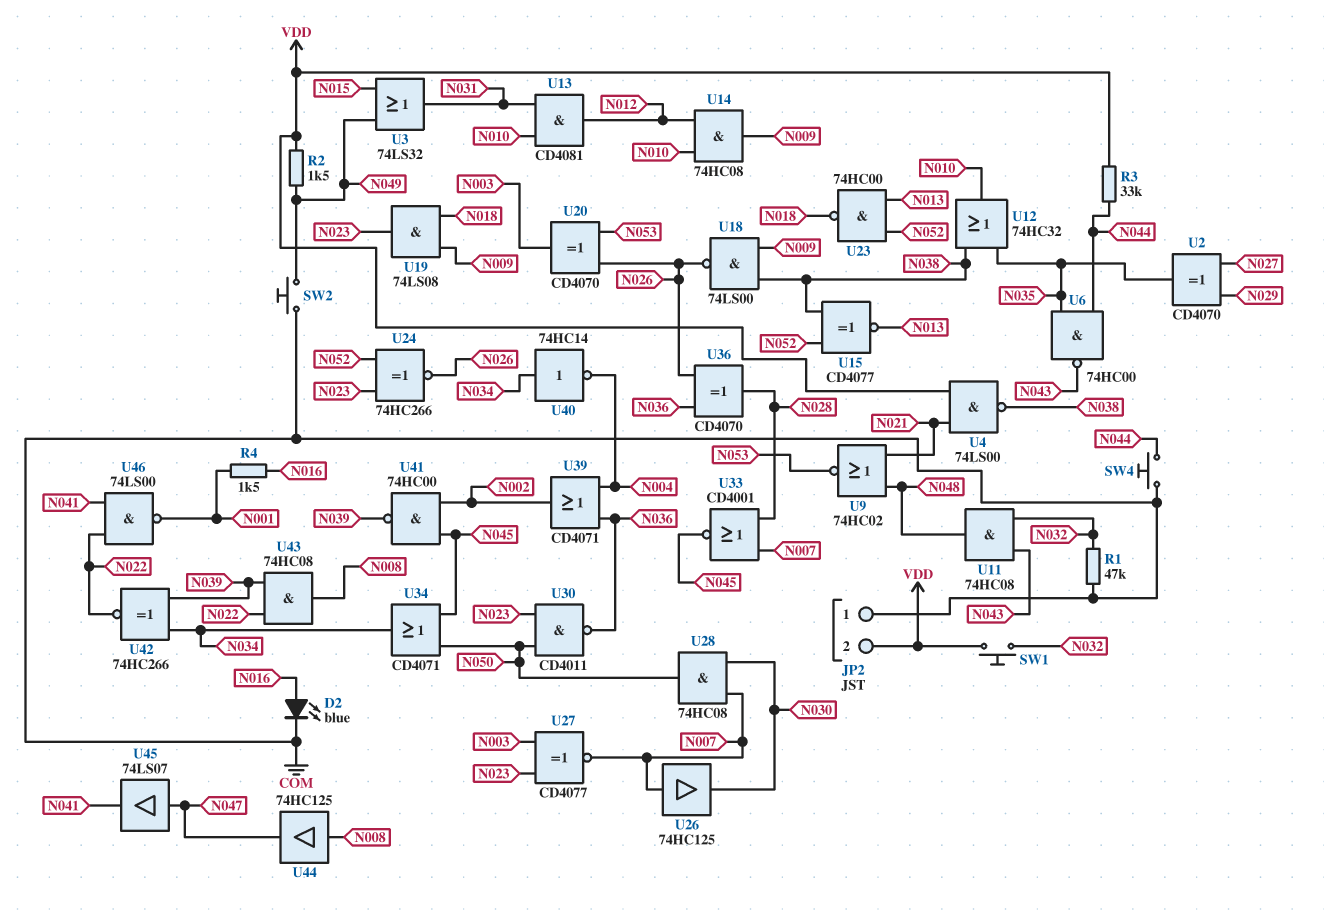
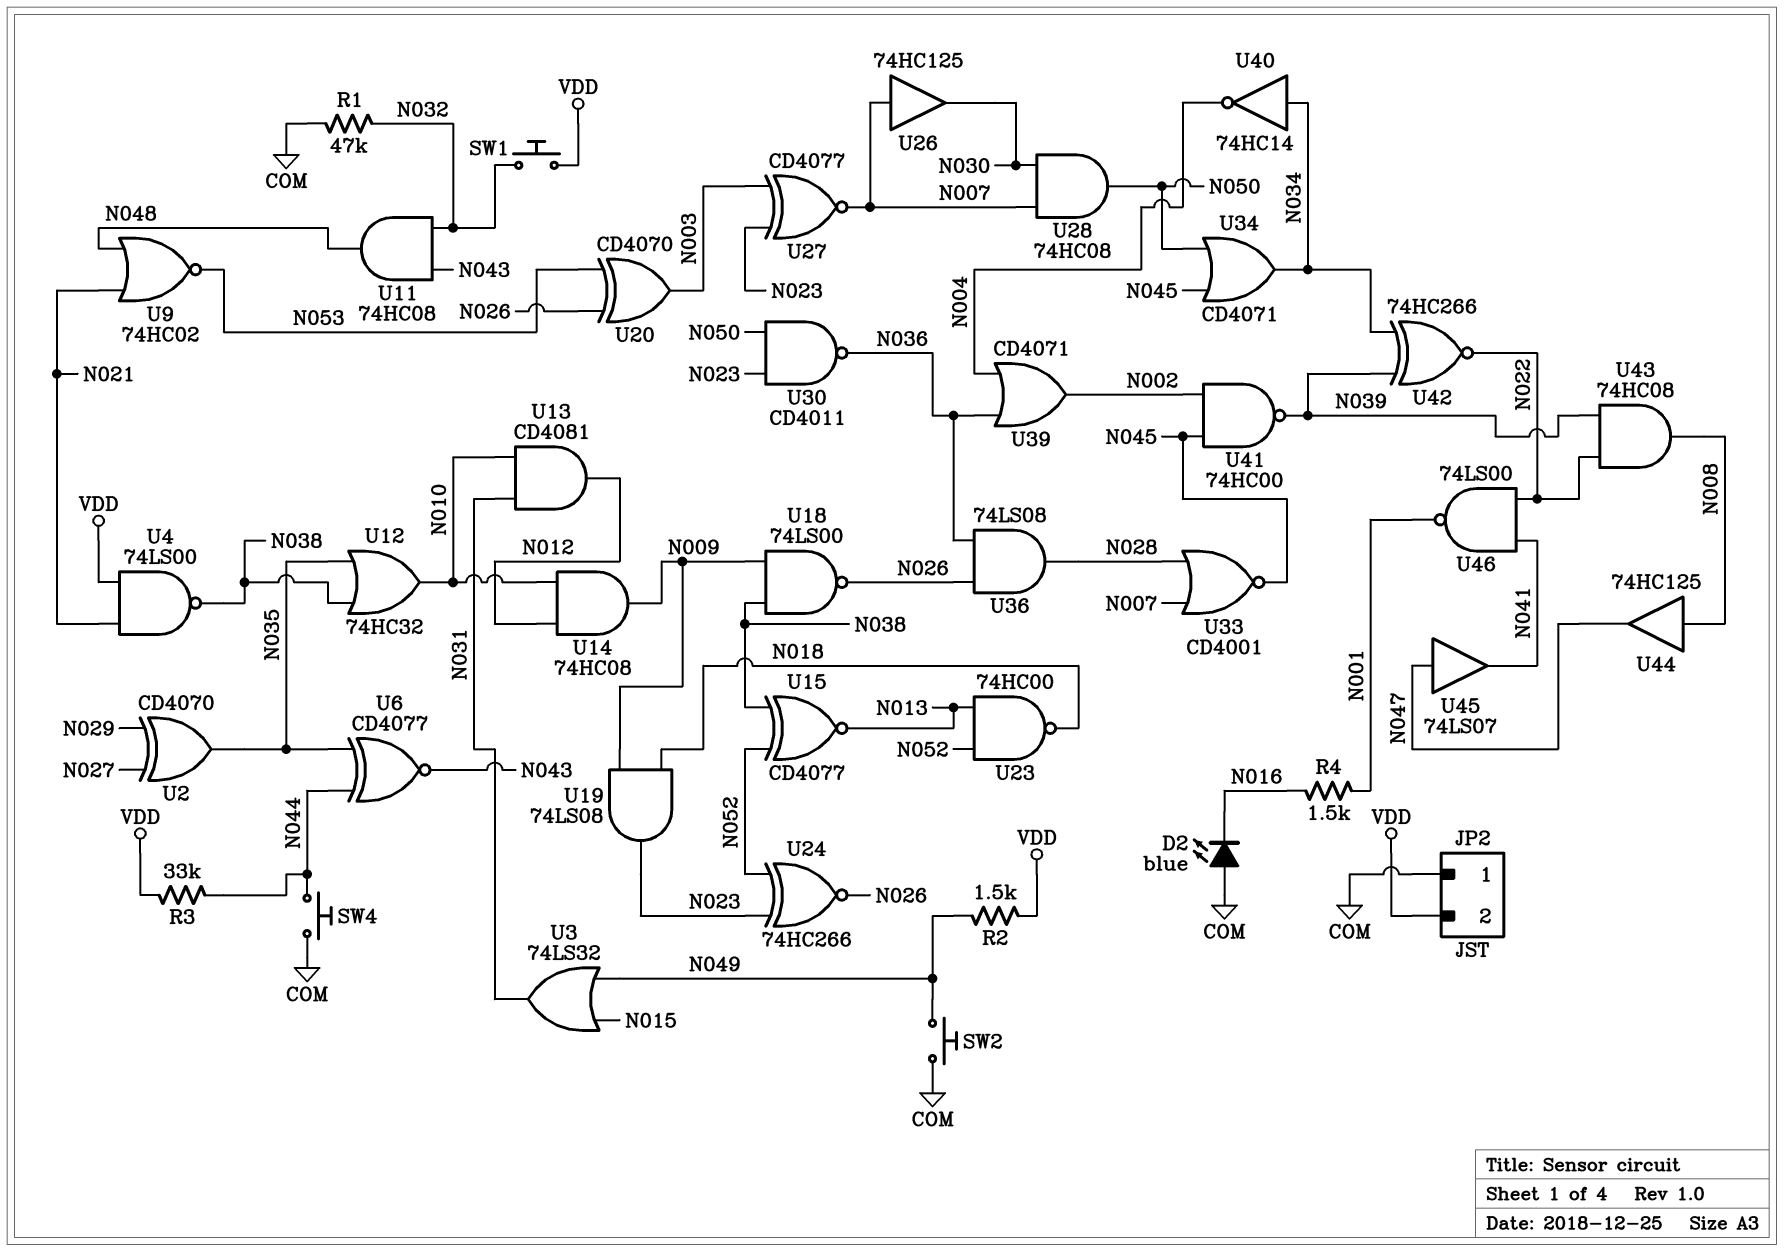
D2: LED blue (A N016, K COM) -> LED blue (A COM, K N016)
U6: NAND 74HC00 (in N035, in N044, out N043) -> XNOR CD4077 (in N035, in N044, out N043)
U36: XOR CD4070 (in N026, in N036, out N028) -> AND 74LS08 (in N026, in N036, out N028)

